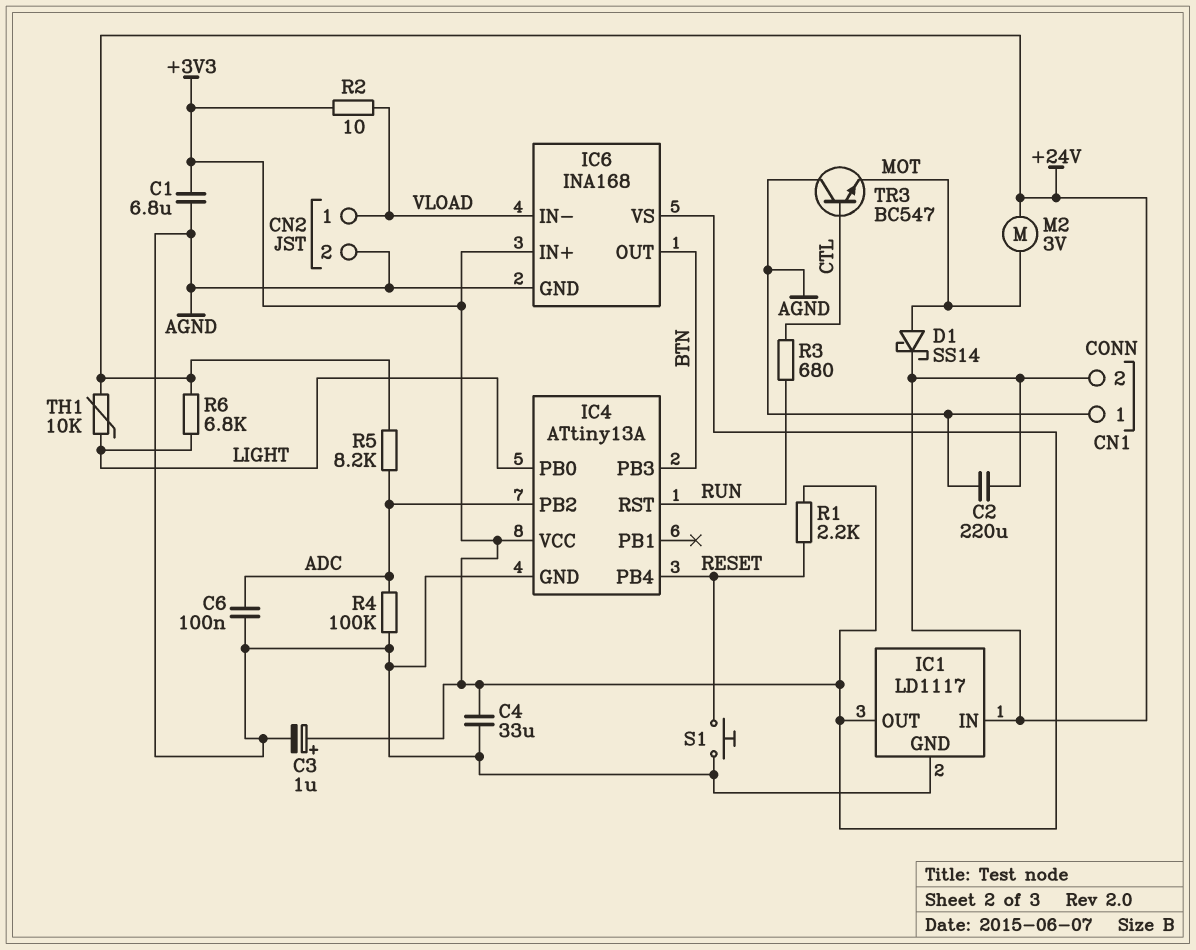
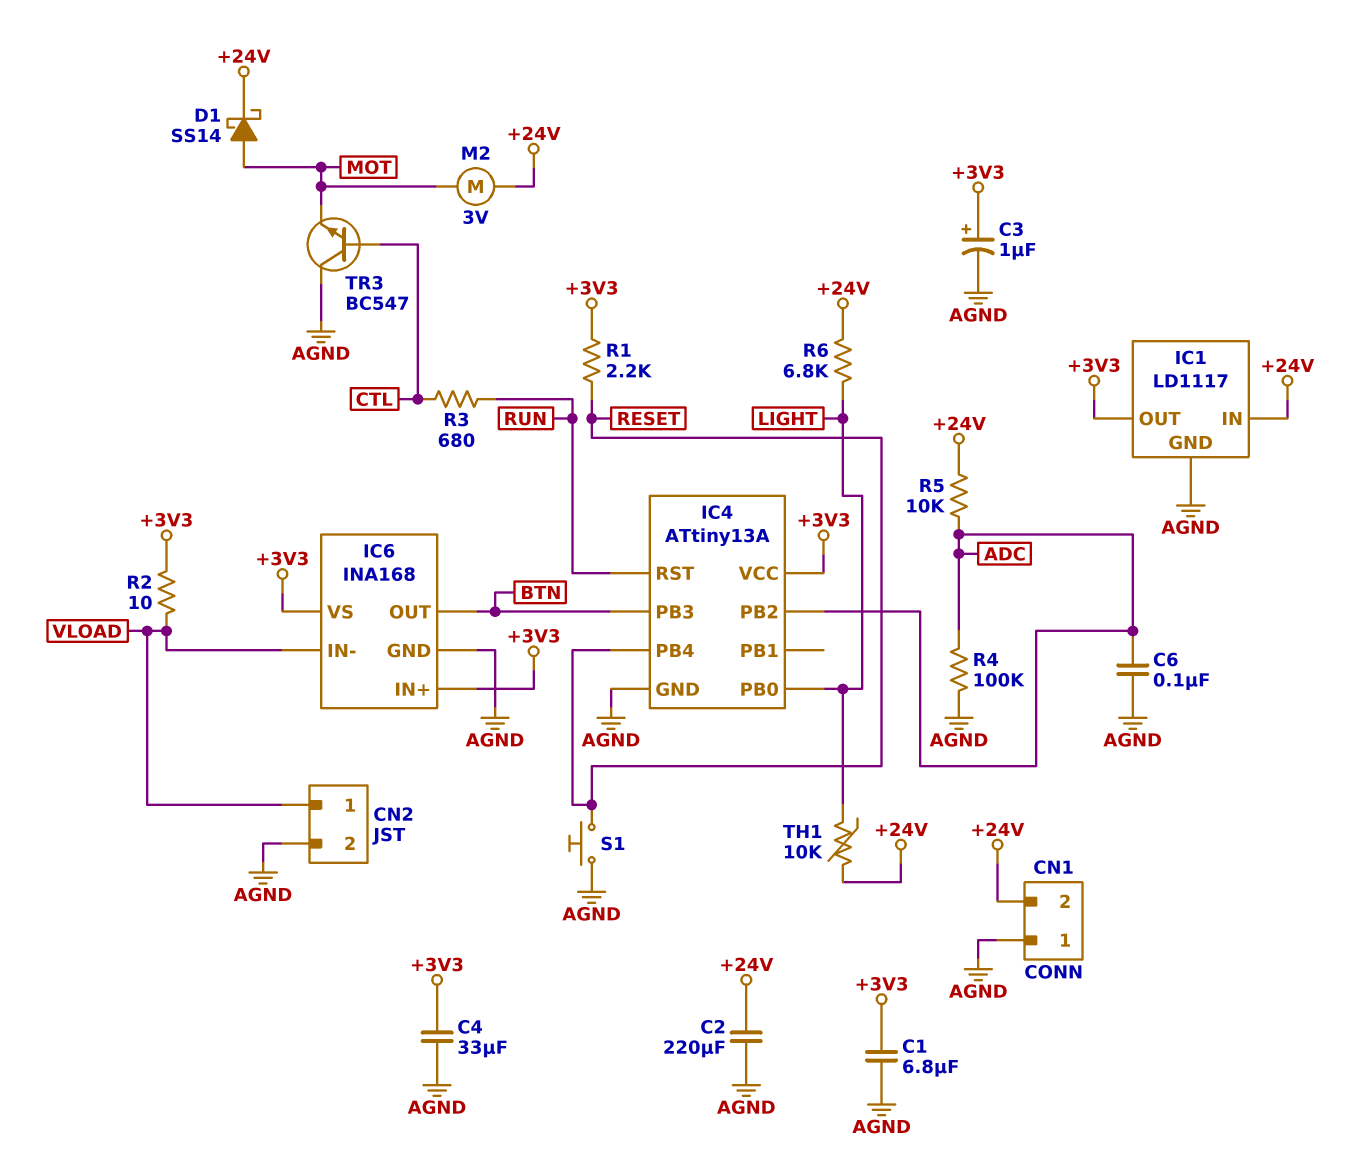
R5: 8.2k (+24V, ADC) -> 10k (+24V, ADC)

